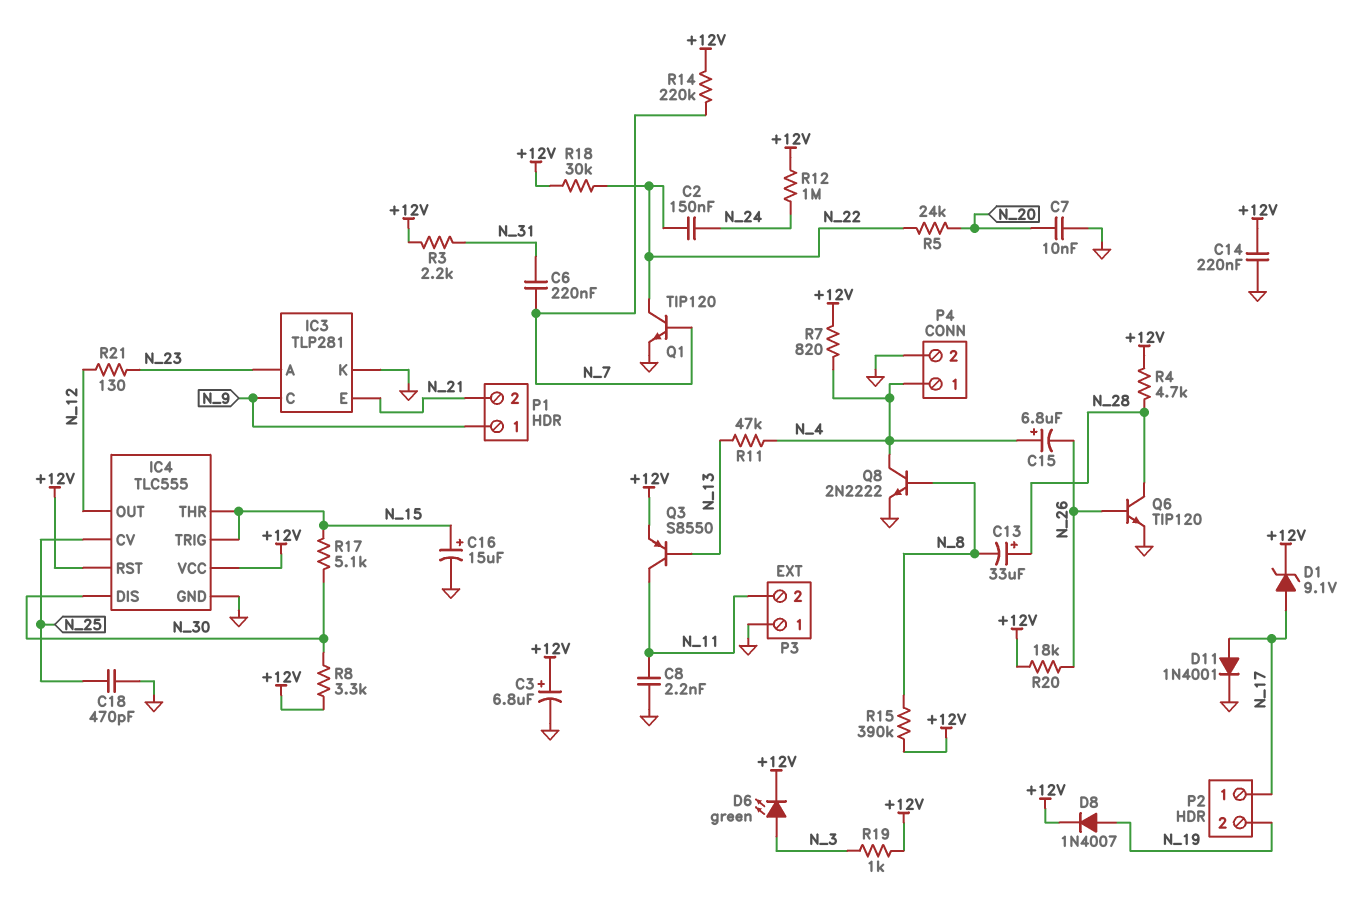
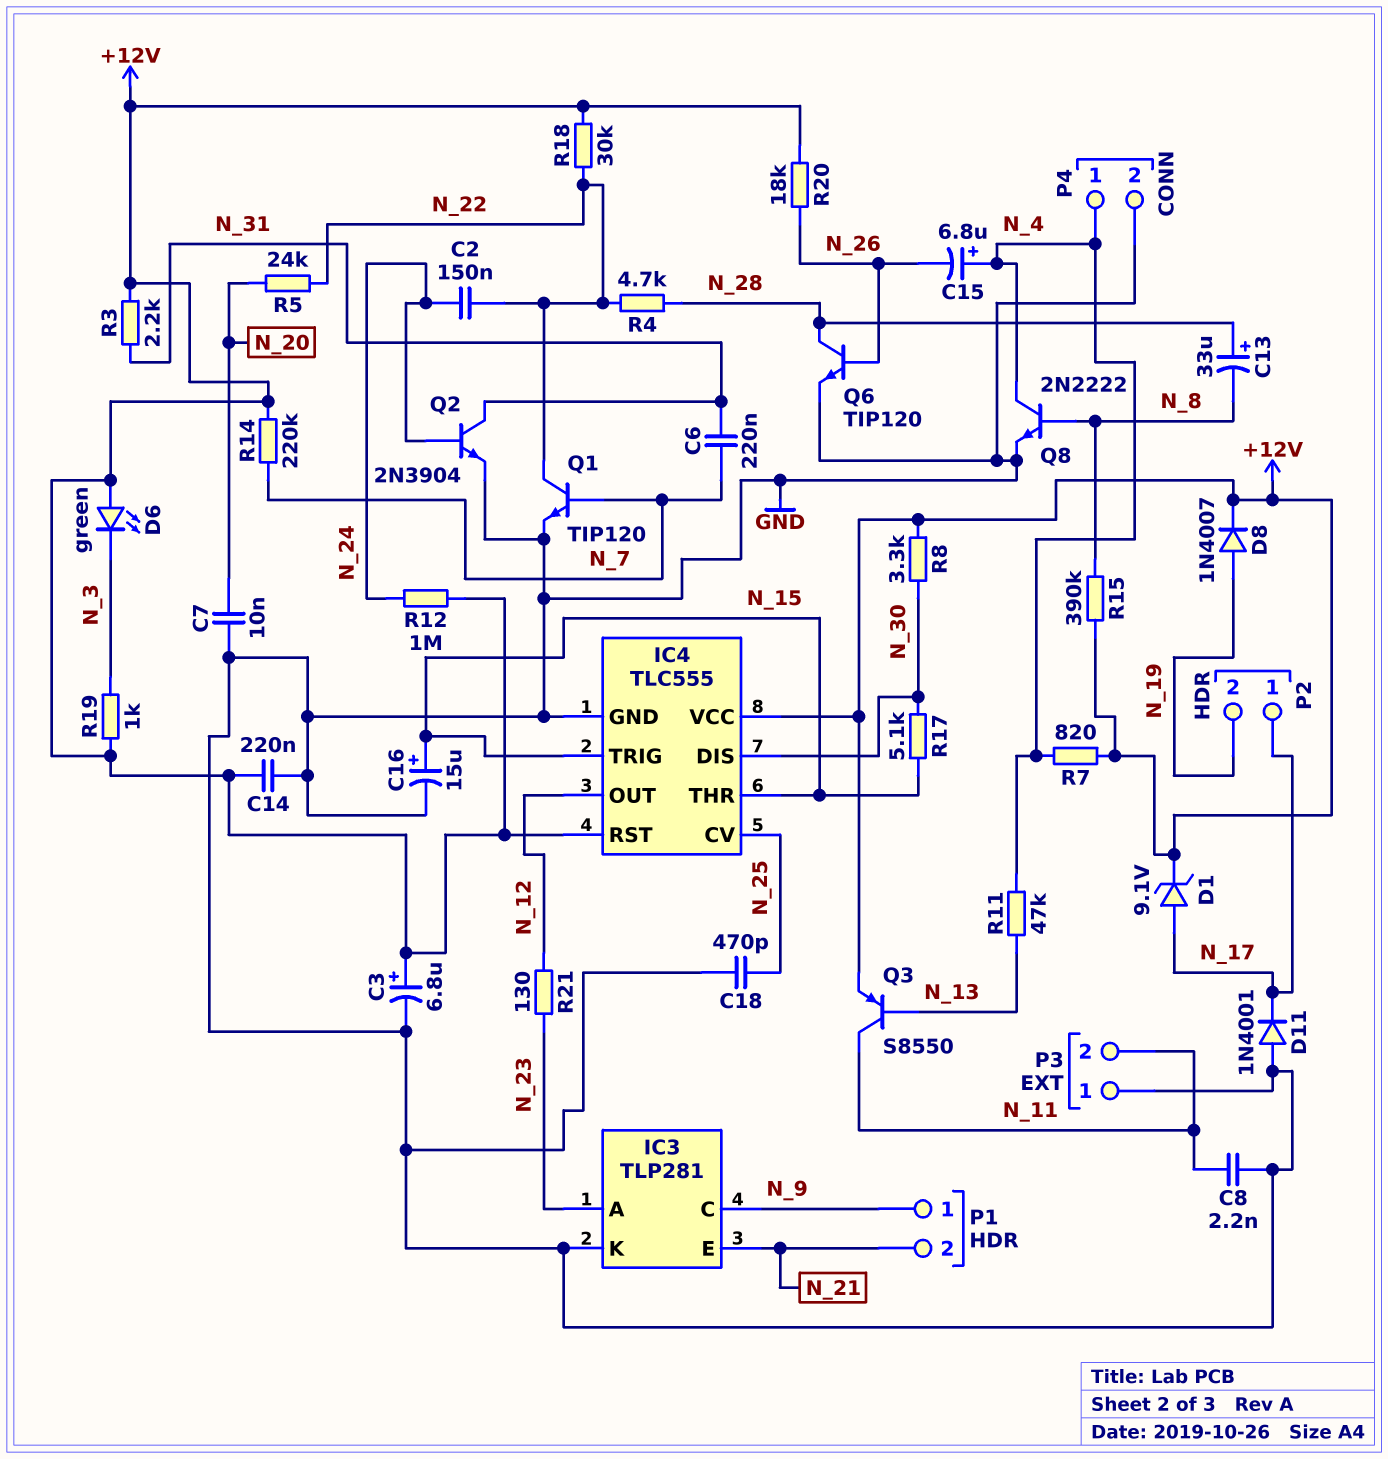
D6: LED green (A N_3, K +12V) -> LED green (A +12V, K N_3)
D11: diode 1N4001 (A N_17, K GND) -> diode 1N4001 (A GND, K N_17)
Q2: none -> NPN 2N3904 (B N_24, C N_31, E GND)
R4: 4.7k (+12V, N_28) -> 4.7k (N_22, N_28)

